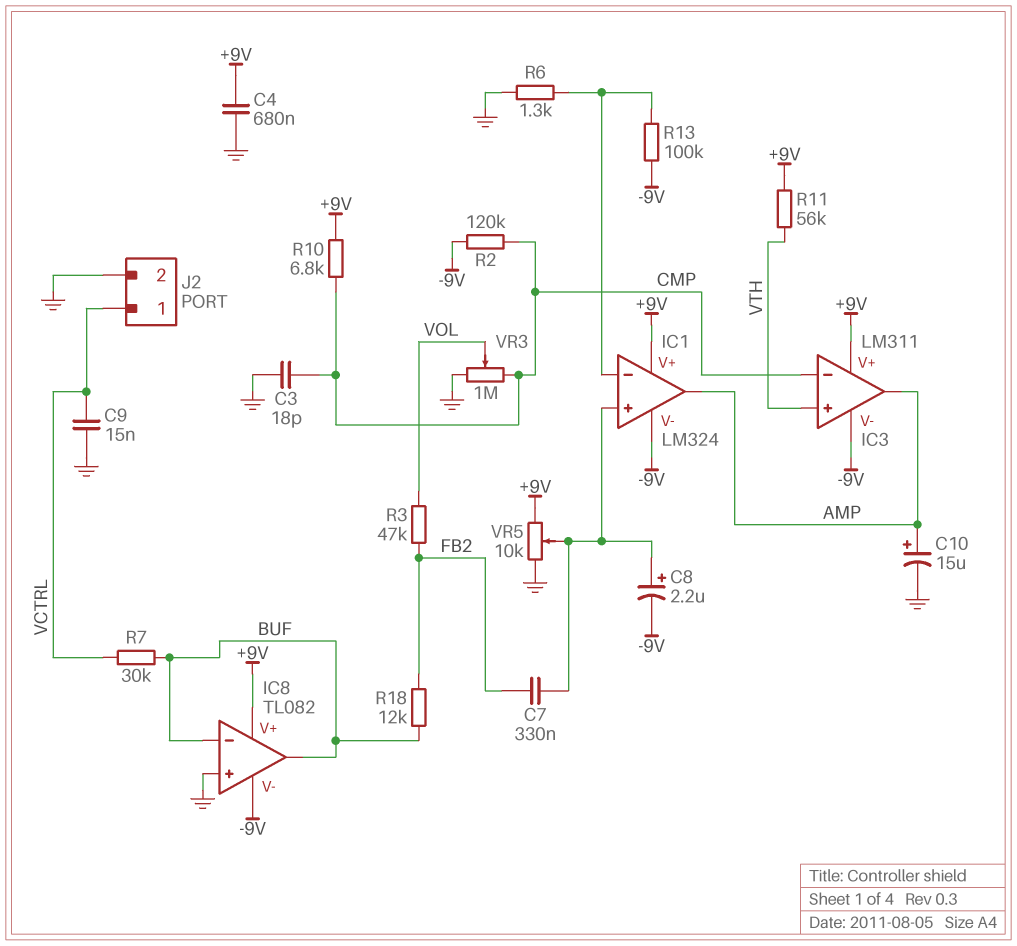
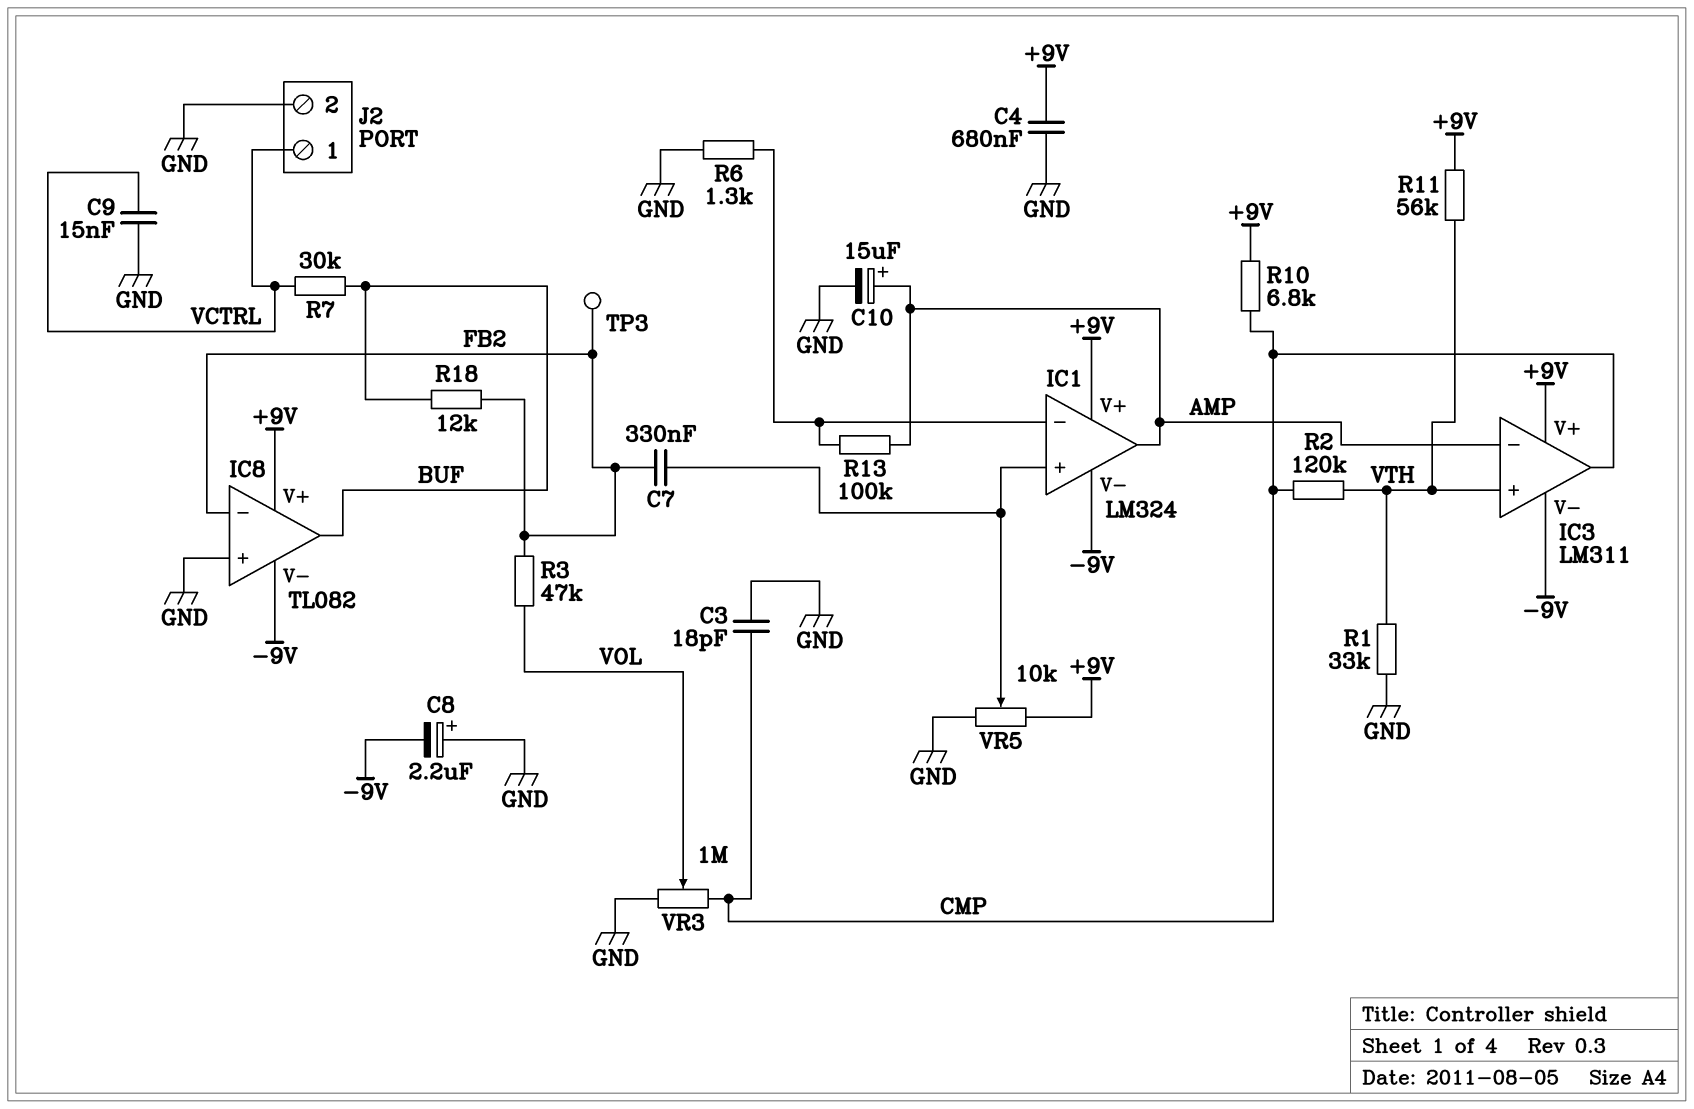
C8: 2.2uF (plus IC1/in+, minus -9V) -> 2.2uF (plus GND, minus -9V)
IC3 pin in-: CMP -> AMP
IC3 pin out: AMP -> CMP
IC8 pin in-: BUF -> FB2
R1: none -> 33k (GND, VTH)
R2: 120k (-9V, CMP) -> 120k (CMP, VTH)
R13: 100k (-9V, IC1/in-) -> 100k (AMP, IC1/in-)
TP3: none -> test point (FB2)

